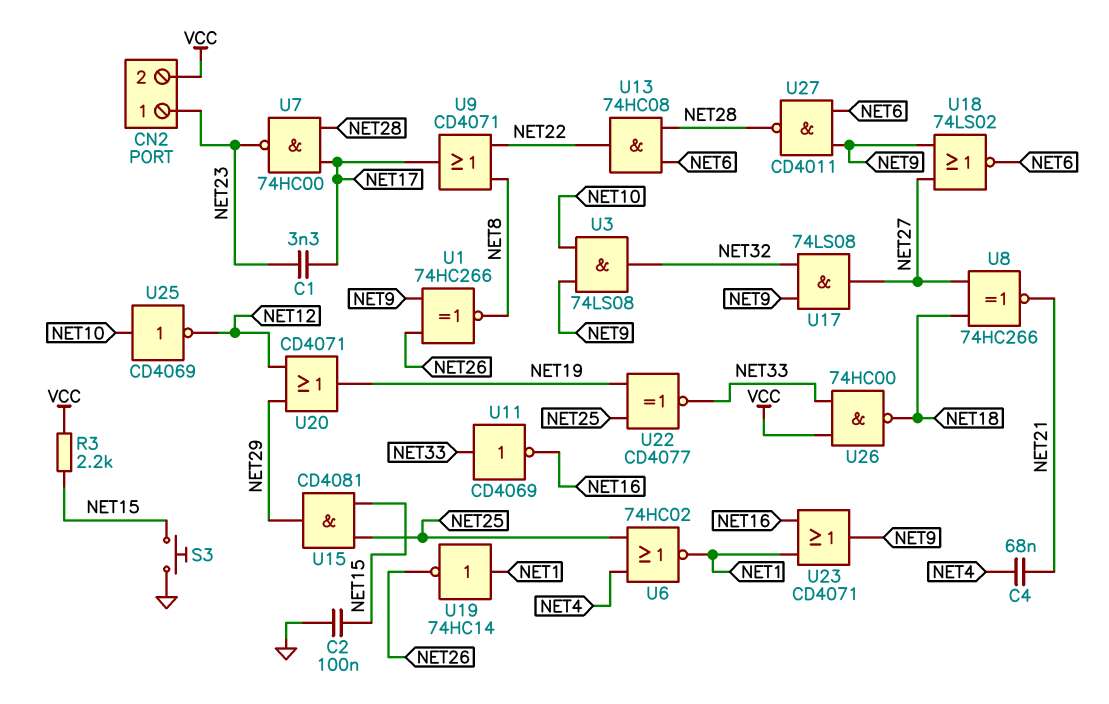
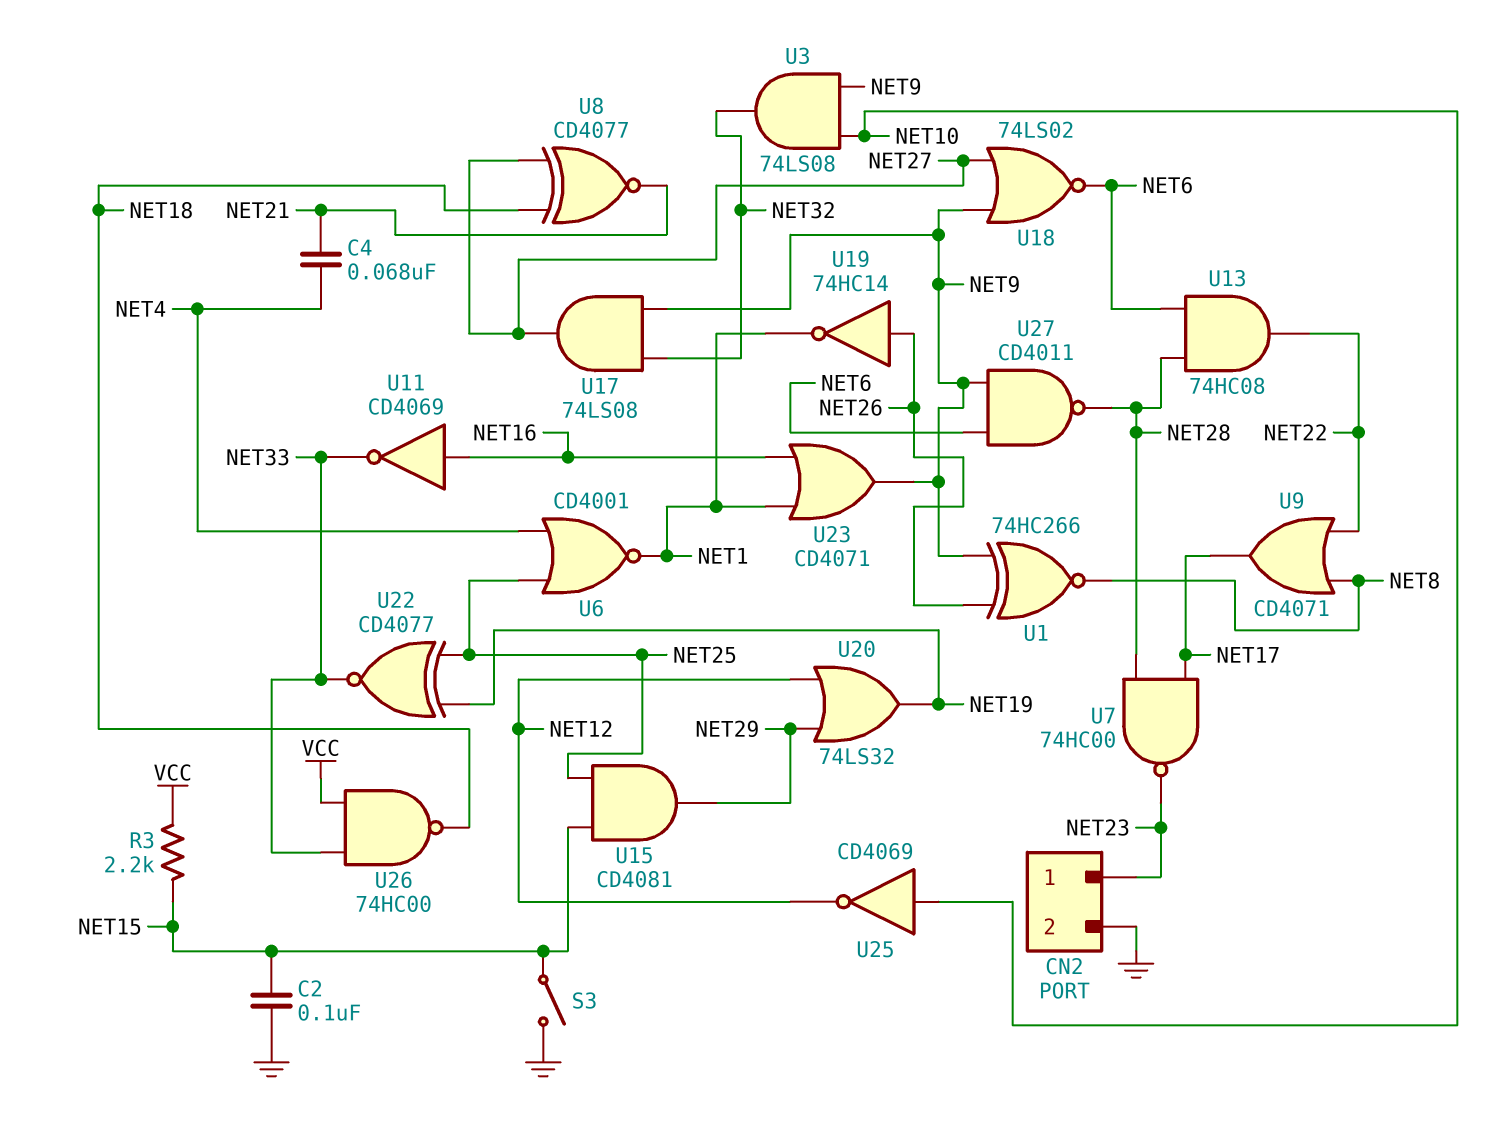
C1: 3.3nF (NET17, NET23) -> none
CN2 pin 2: VCC -> GND
S3: button (GND, NET15) -> switch (GND, NET15)
U6: NOR 74HC02 (in NET4, in NET25, out NET1) -> NOR CD4001 (in NET4, in NET25, out NET1)
U8: XNOR 74HC266 (in NET18, in NET27, out NET21) -> XNOR CD4077 (in NET18, in NET27, out NET21)
U11: NOT CD4069 (in NET33, out NET16) -> NOT CD4069 (in NET16, out NET33)
U19: NOT 74HC14 (in NET1, out NET26) -> NOT 74HC14 (in NET26, out NET1)
U20: OR CD4071 (in NET12, in NET29, out NET19) -> OR 74LS32 (in NET12, in NET29, out NET19)

